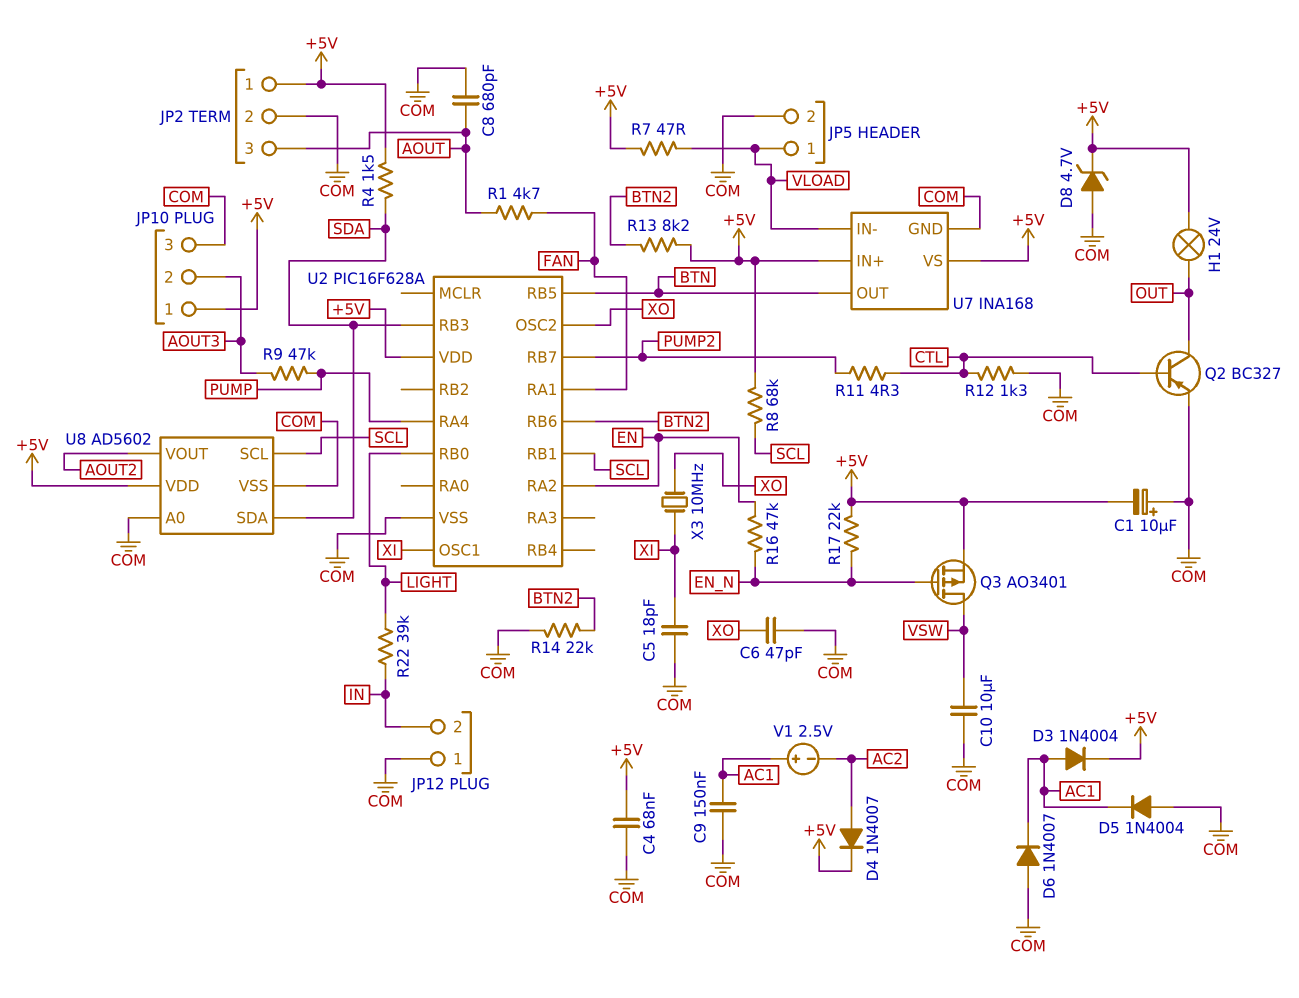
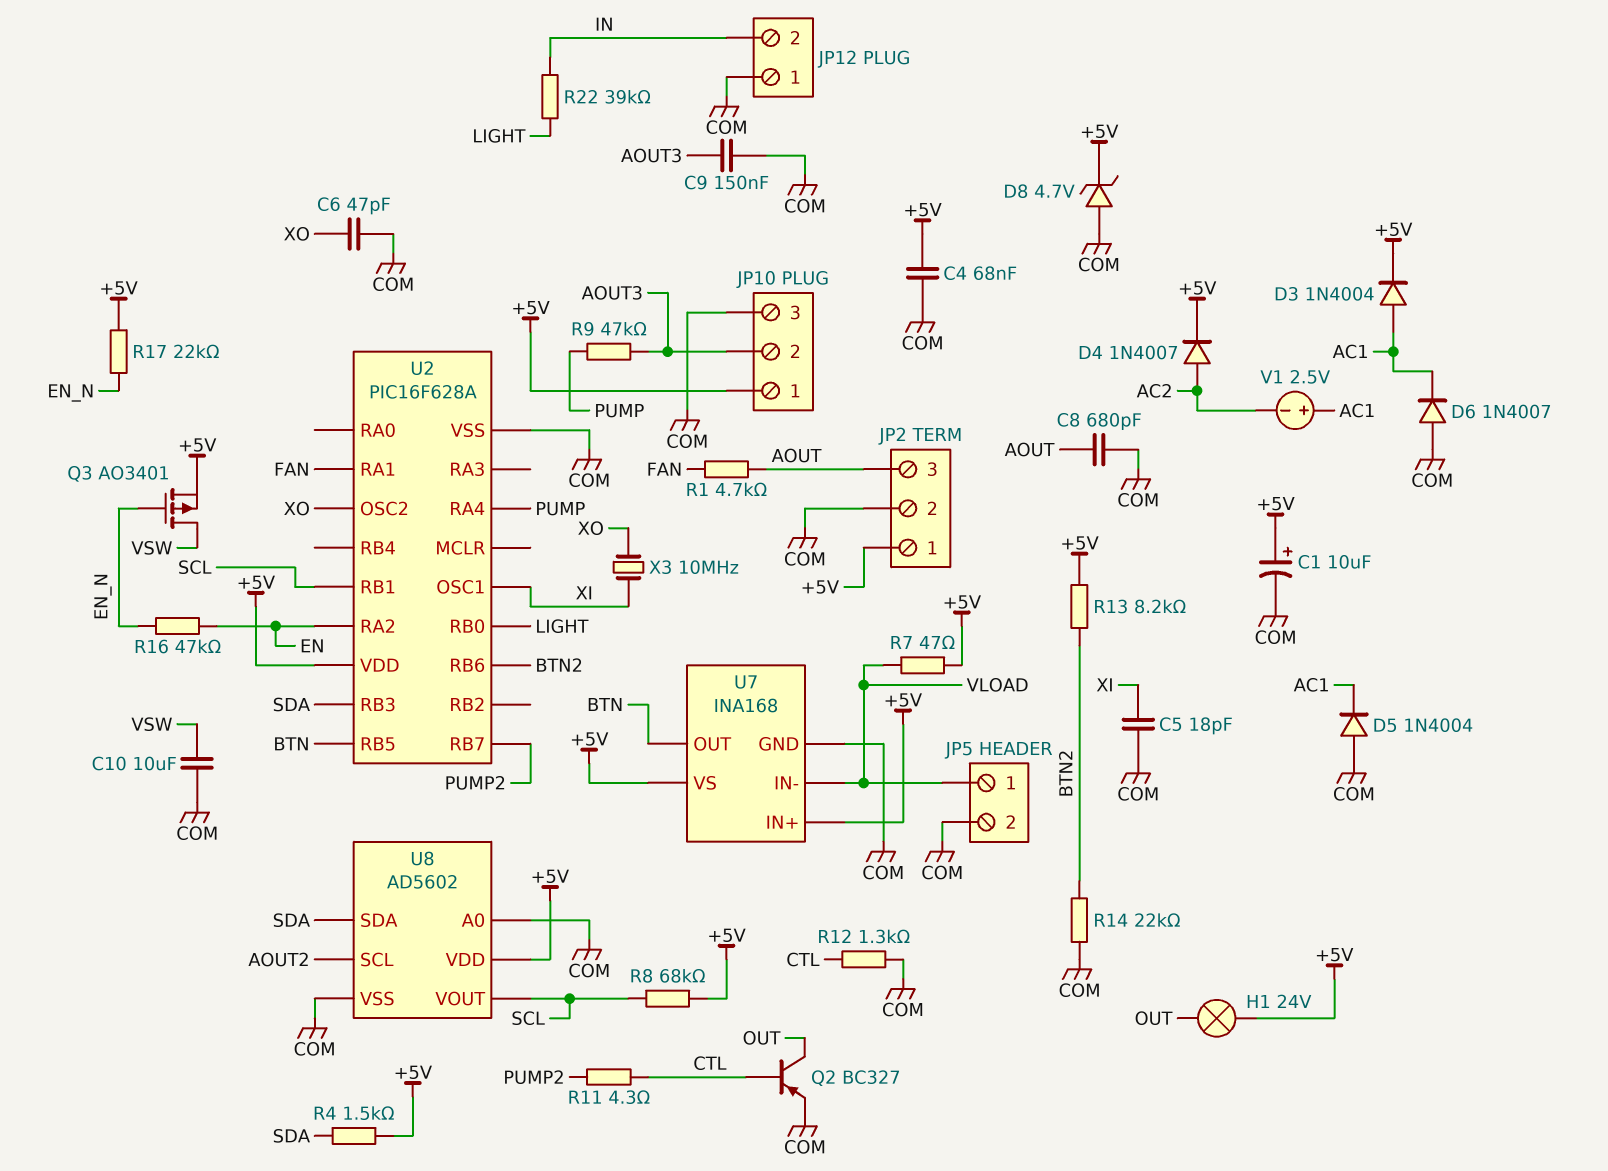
C1: 10uF (plus COM, minus +5V) -> 10uF (plus +5V, minus COM)
C9: 150nF (AC1, COM) -> 150nF (AOUT3, COM)
U8 pin SCL: SCL -> AOUT2
U8 pin VOUT: AOUT2 -> SCL

